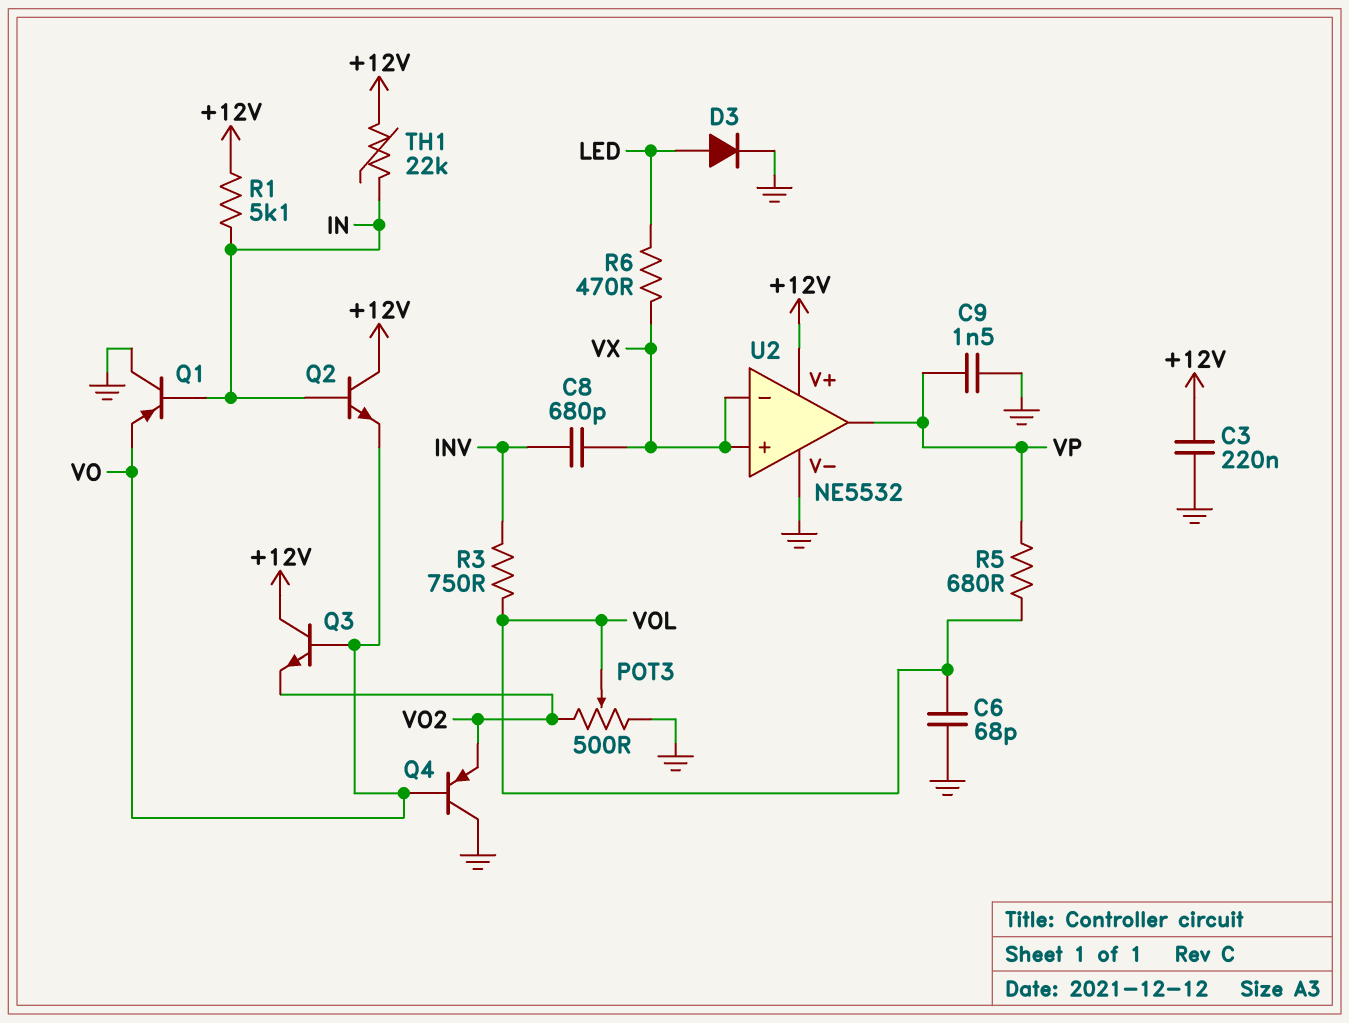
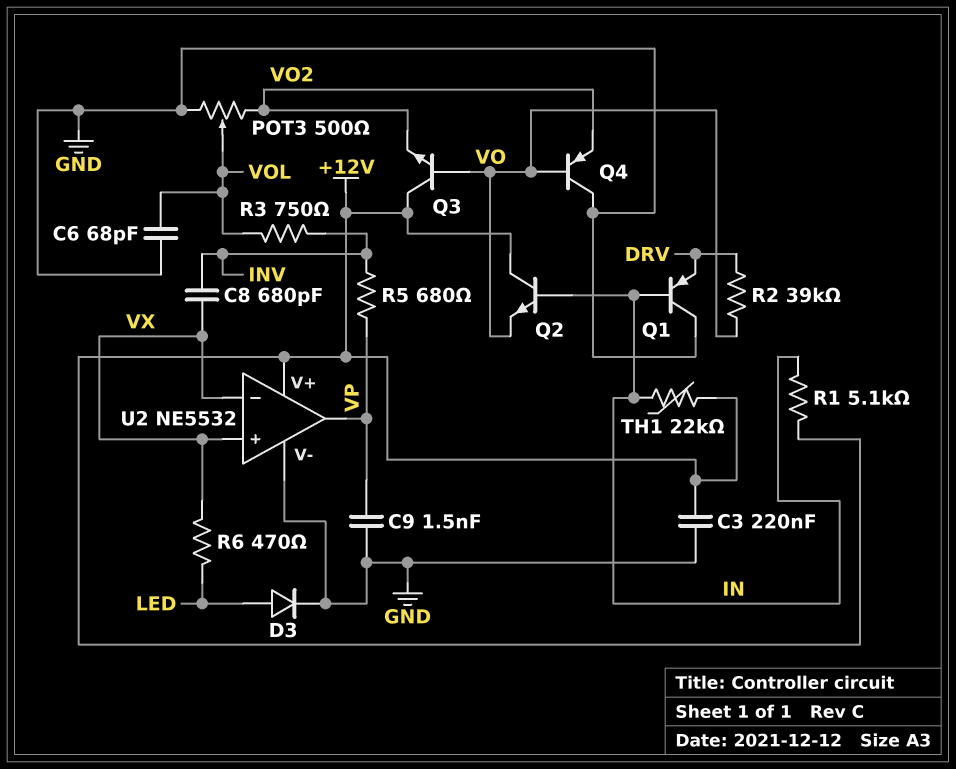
Q1: PNP (B IN, C GND, E VO) -> PNP (B IN, C GND, E DRV)
R2: none -> 39k (DRV, VO)
R5: 680 (VOL, VP) -> 680 (INV, VP)

